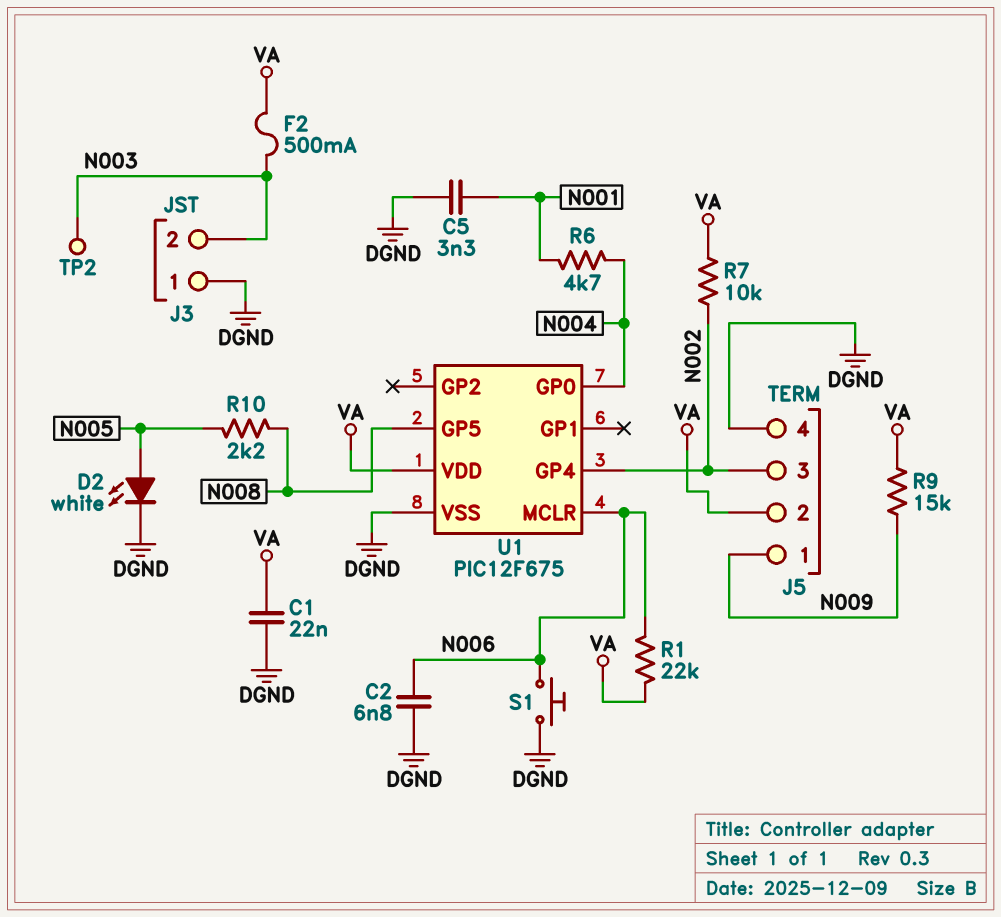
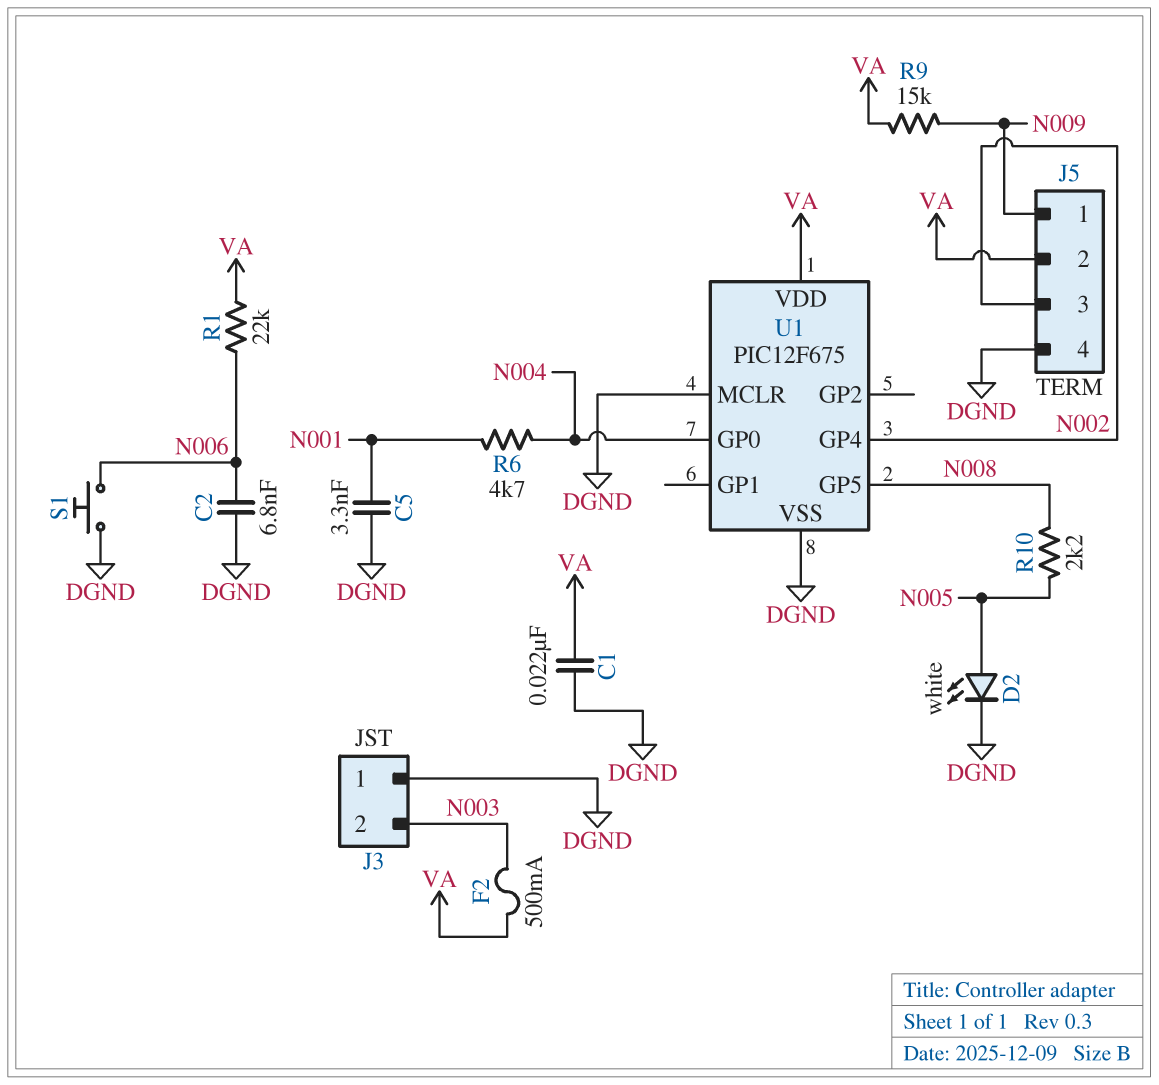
R7: 10k (N002, VA) -> none
TP2: test point (N003) -> none
U1 pin MCLR: N006 -> DGND

